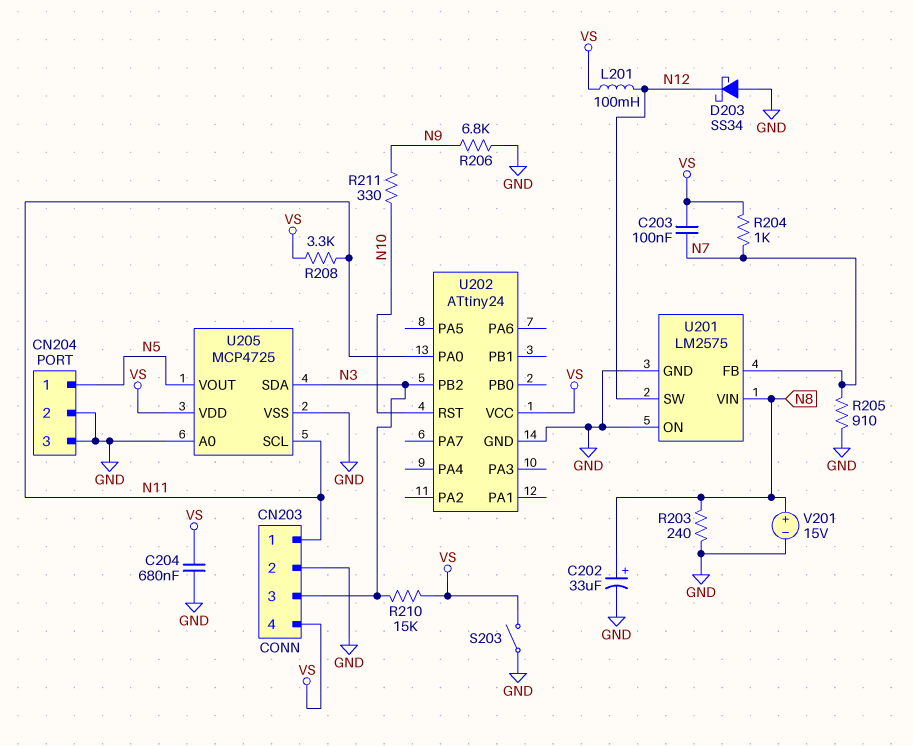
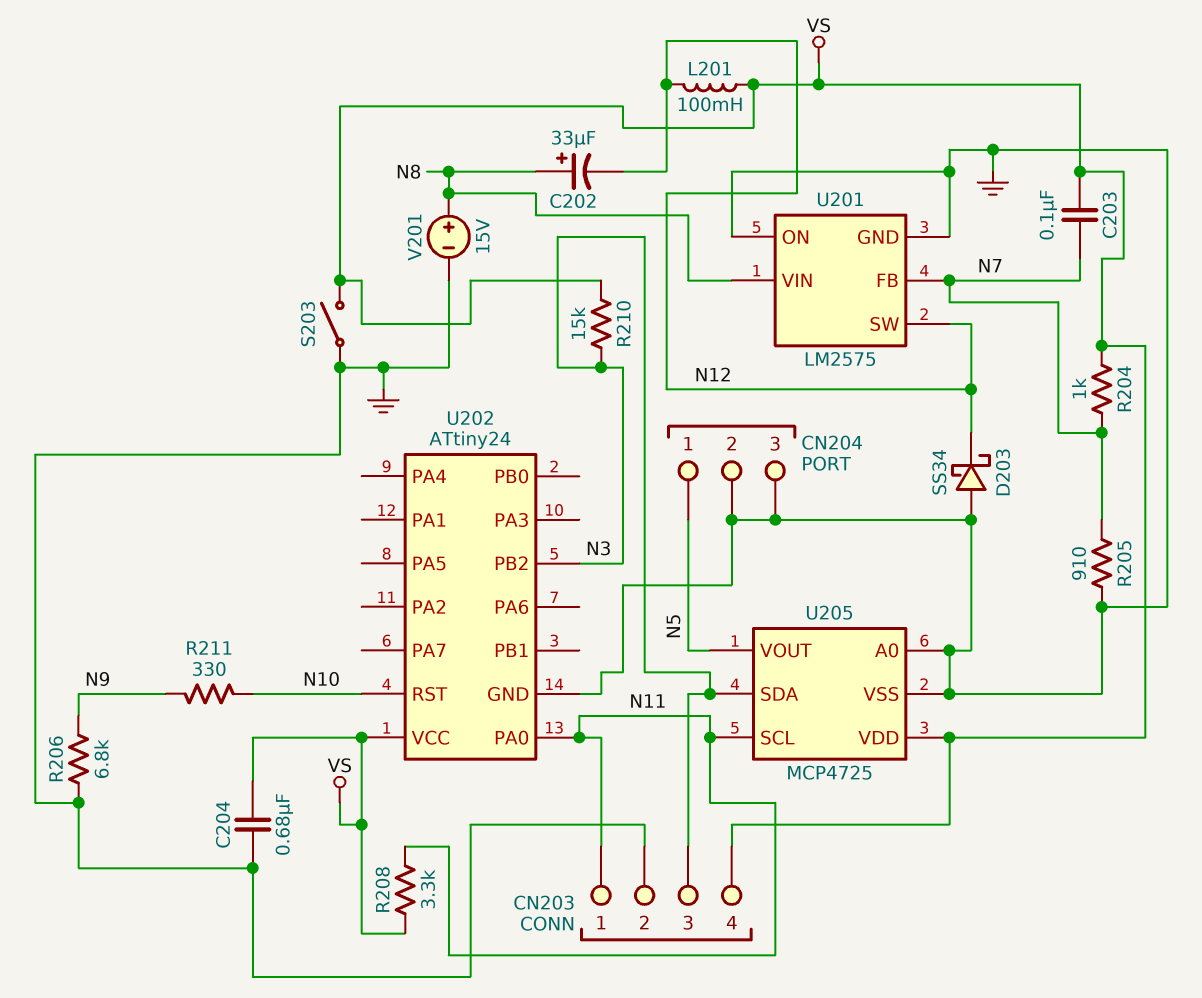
C202: 33uF (plus N8, minus GND) -> 33uF (plus N8, minus N12)
R203: 240 (GND, N8) -> none

